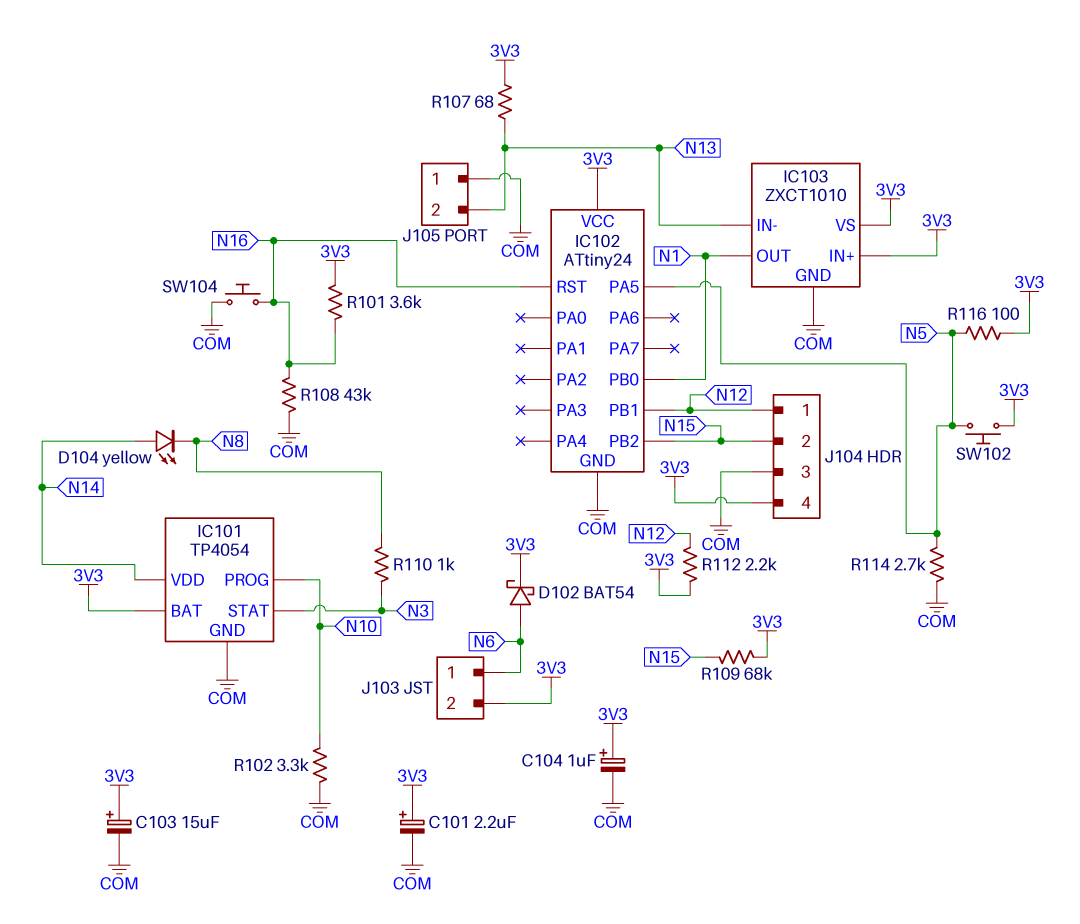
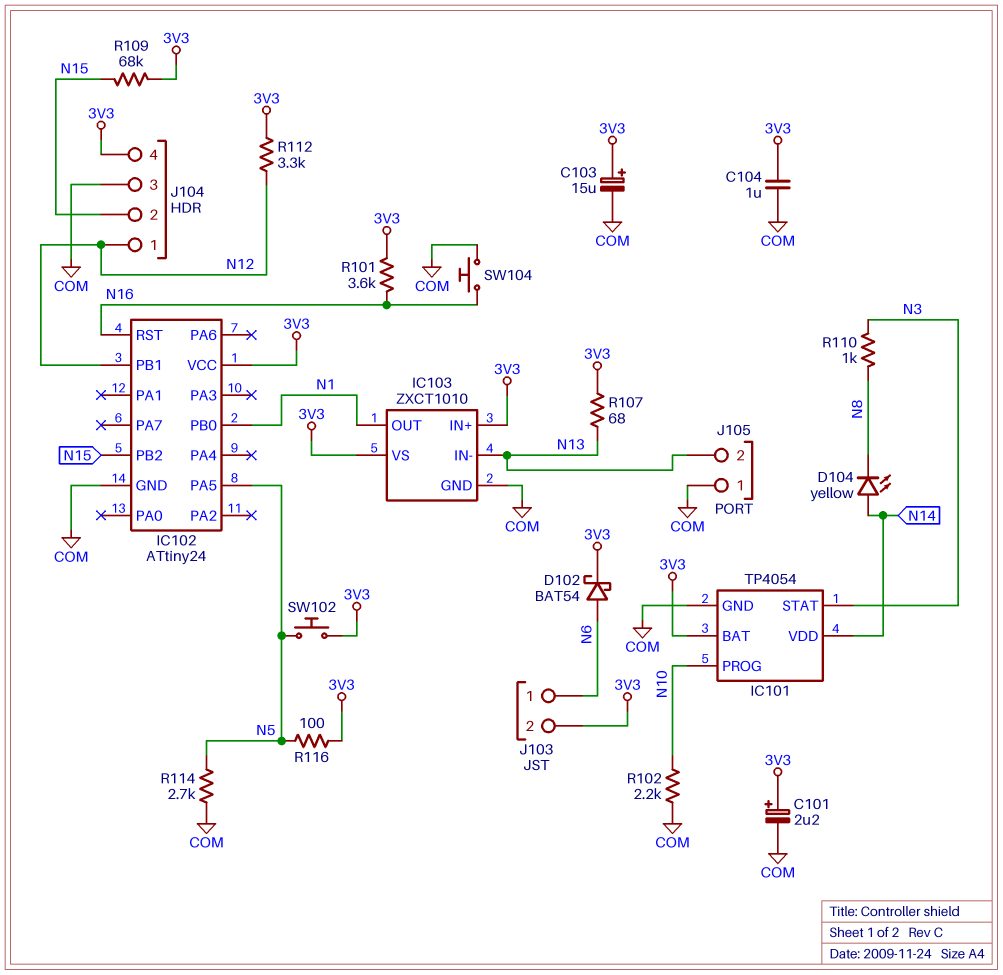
C104: 1uF (plus 3V3, minus COM) -> 1uF (3V3, COM)
R102: 3.3k (COM, N10) -> 2.2k (COM, N10)
R108: 43k (COM, N16) -> none
R112: 2.2k (3V3, N12) -> 3.3k (3V3, N12)

